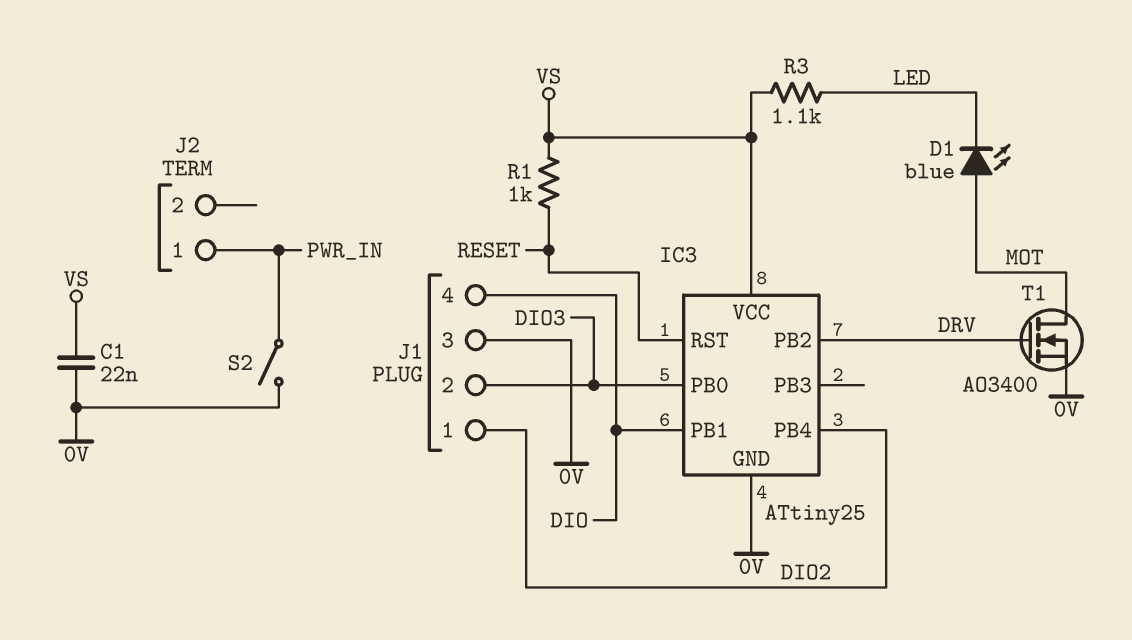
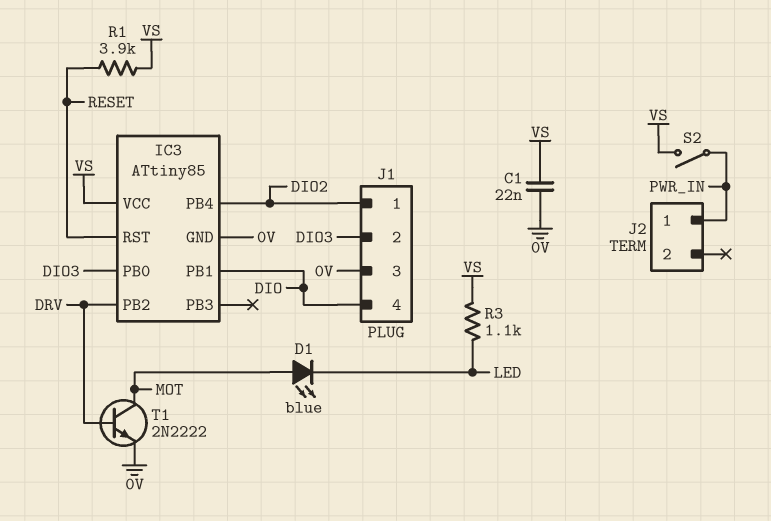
IC3: ATtiny25 -> ATtiny85
R1: 1k (RESET, VS) -> 3.9k (RESET, VS)
S2: switch (0V, PWR_IN) -> switch (PWR_IN, VS)
T1: NMOS AO3400 (G DRV, D MOT, S 0V) -> NPN 2N2222 (B DRV, C MOT, E 0V)

